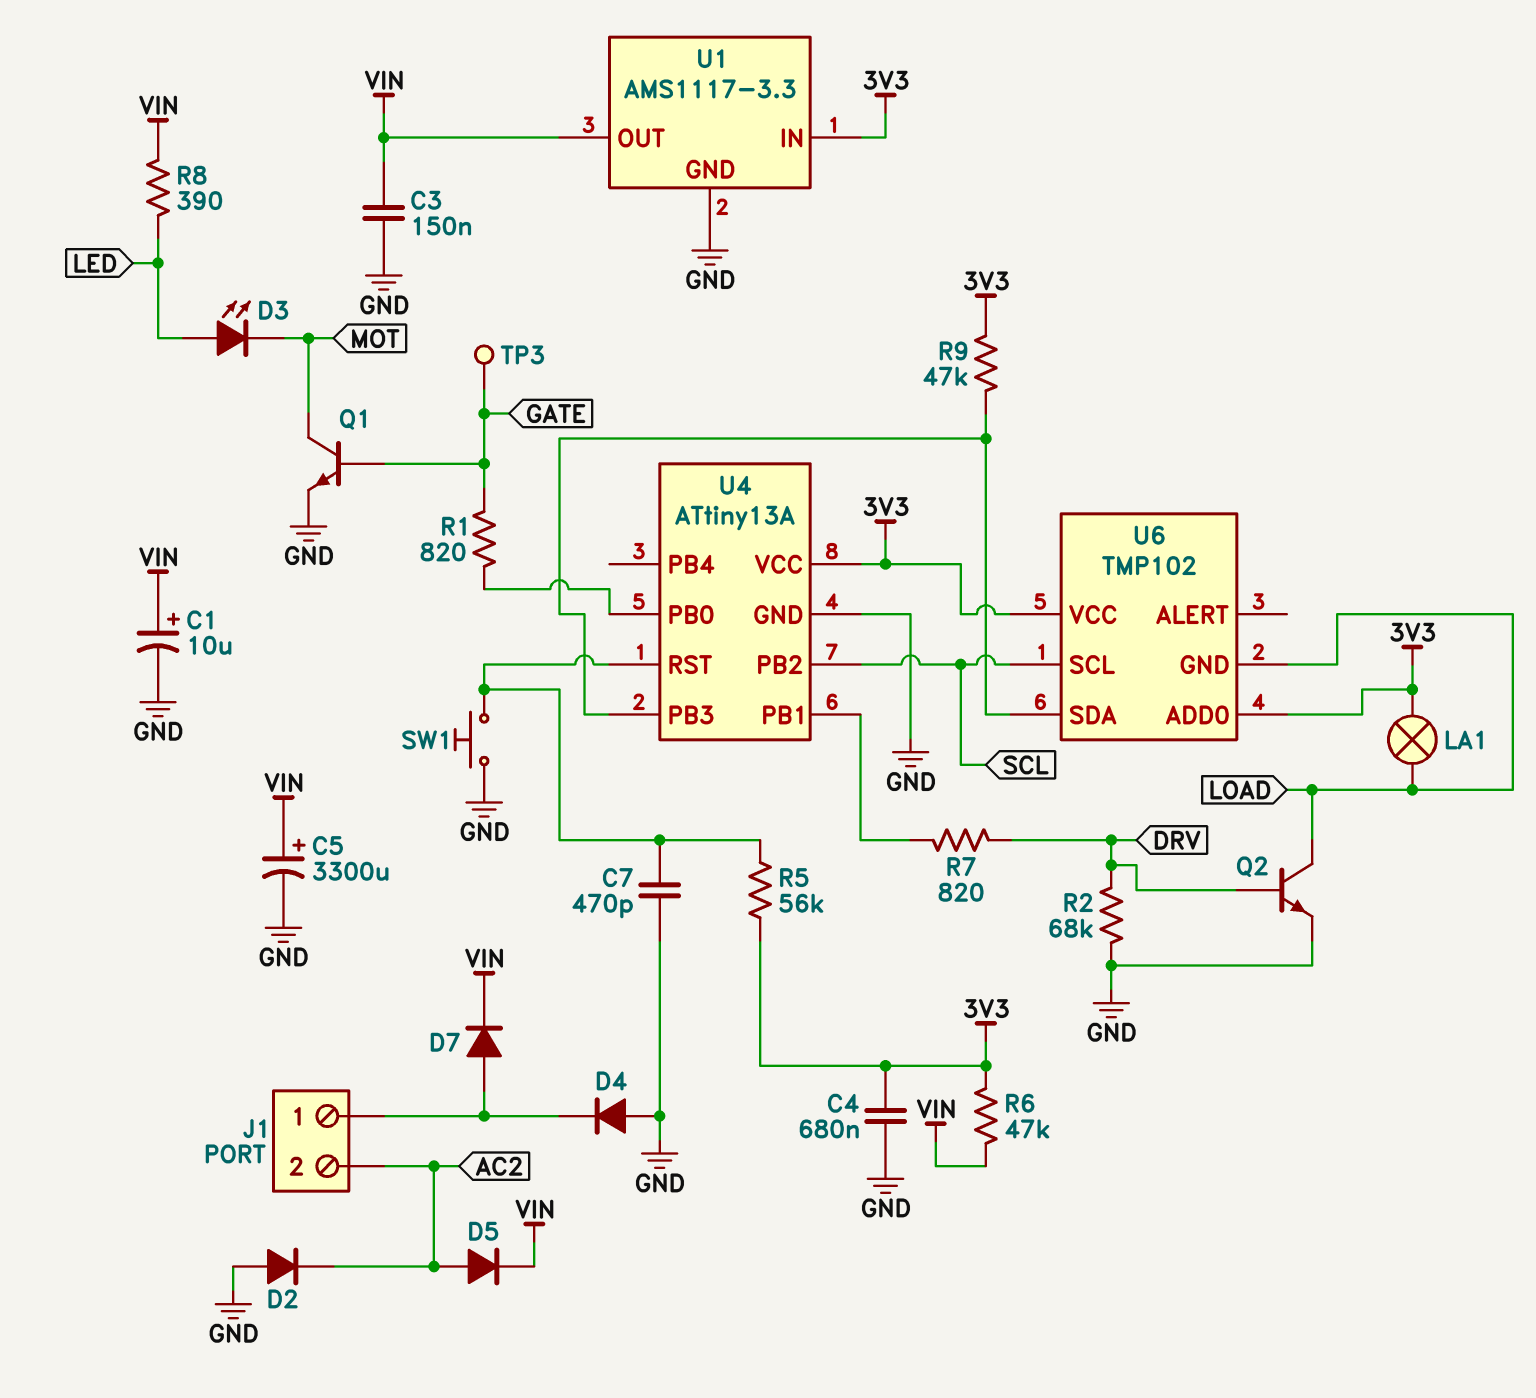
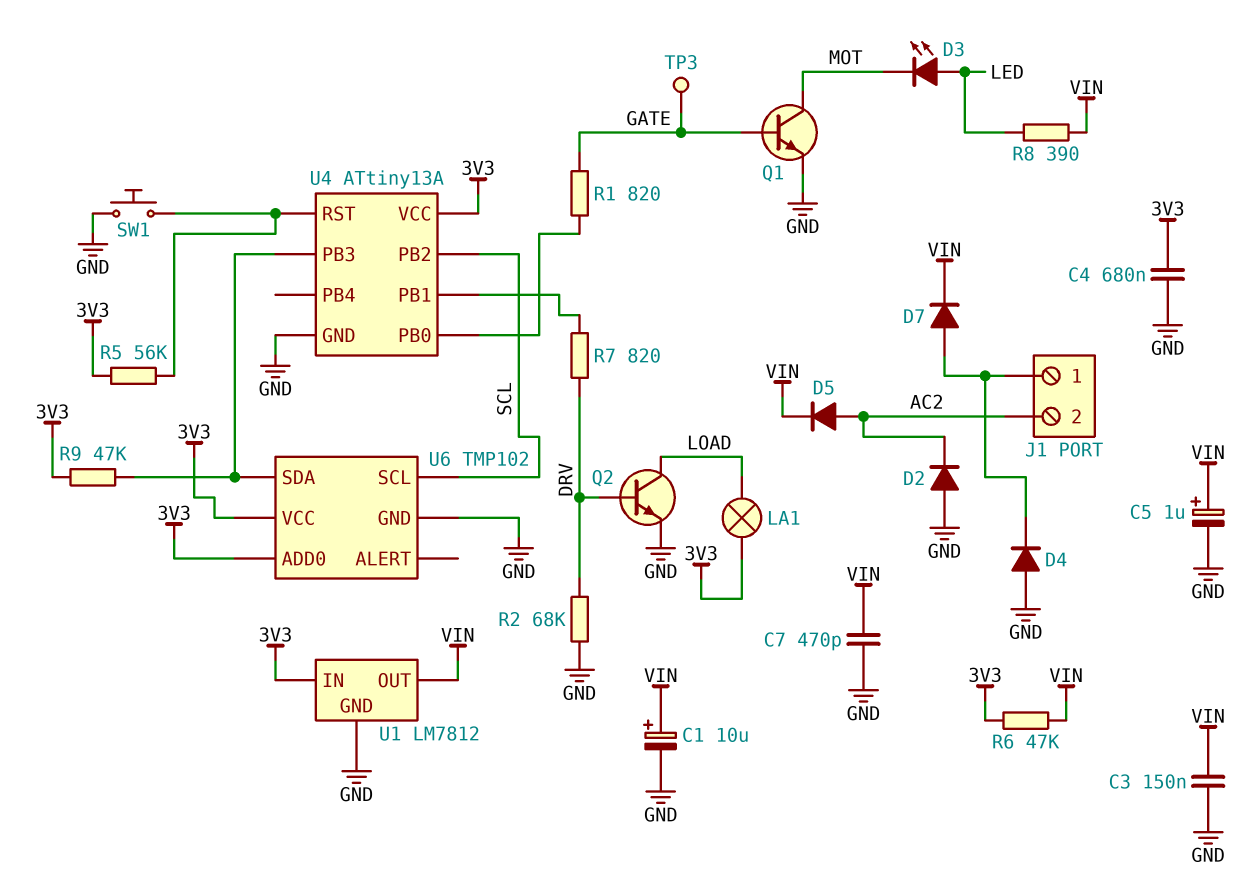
C5: 3300uF (plus VIN, minus GND) -> 1uF (plus VIN, minus GND)
C7: 470pF (GND, U4/RST) -> 470pF (GND, VIN)
U1: AMS1117-3.3 -> LM7812
U6 pin GND: LOAD -> GND

